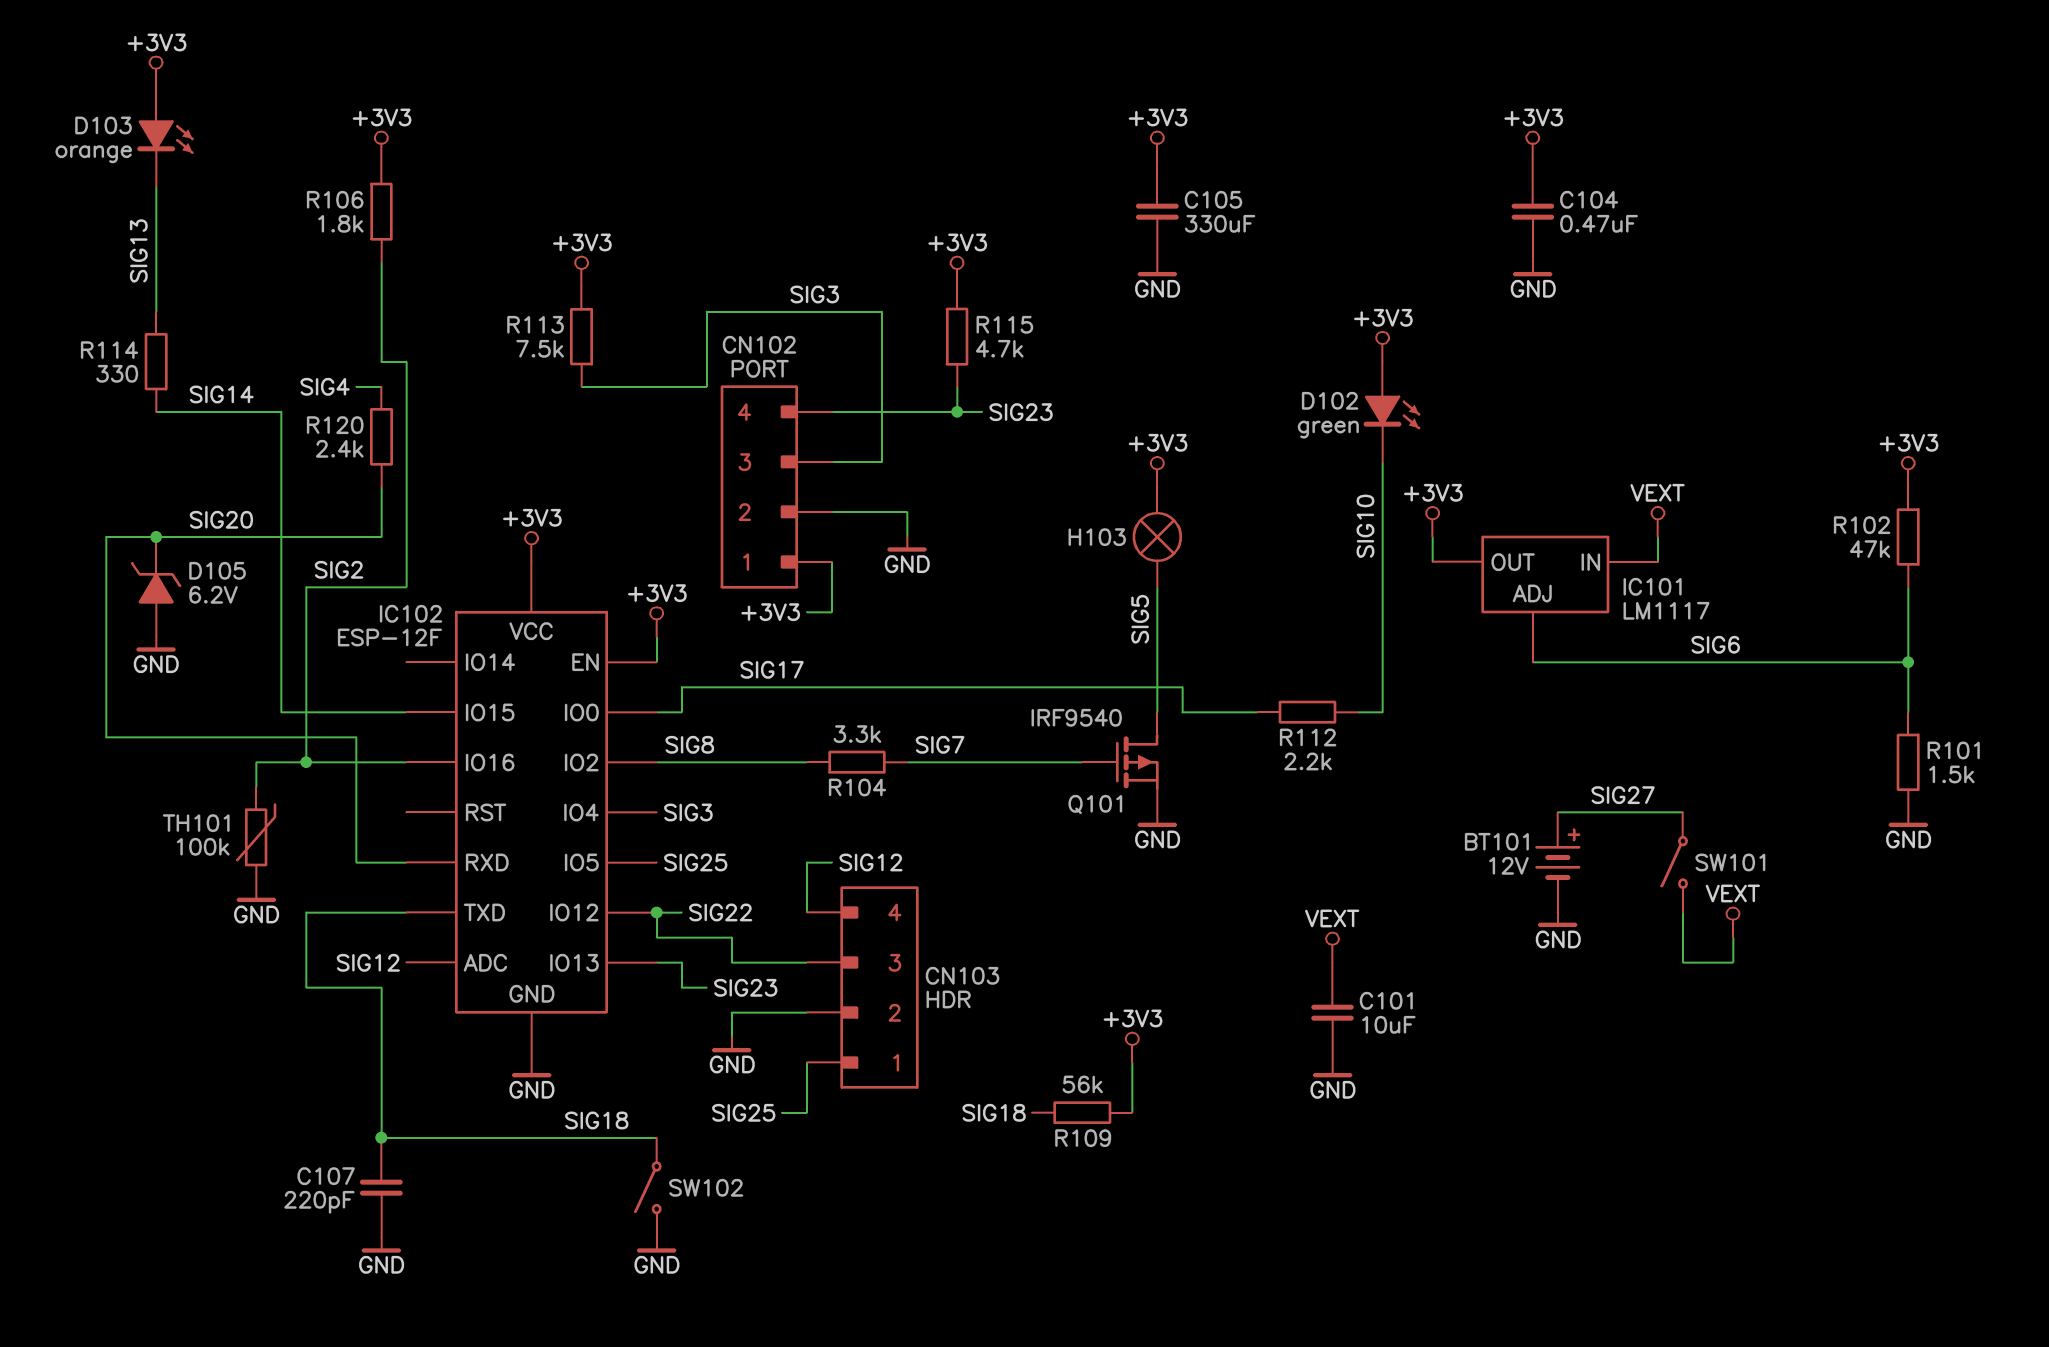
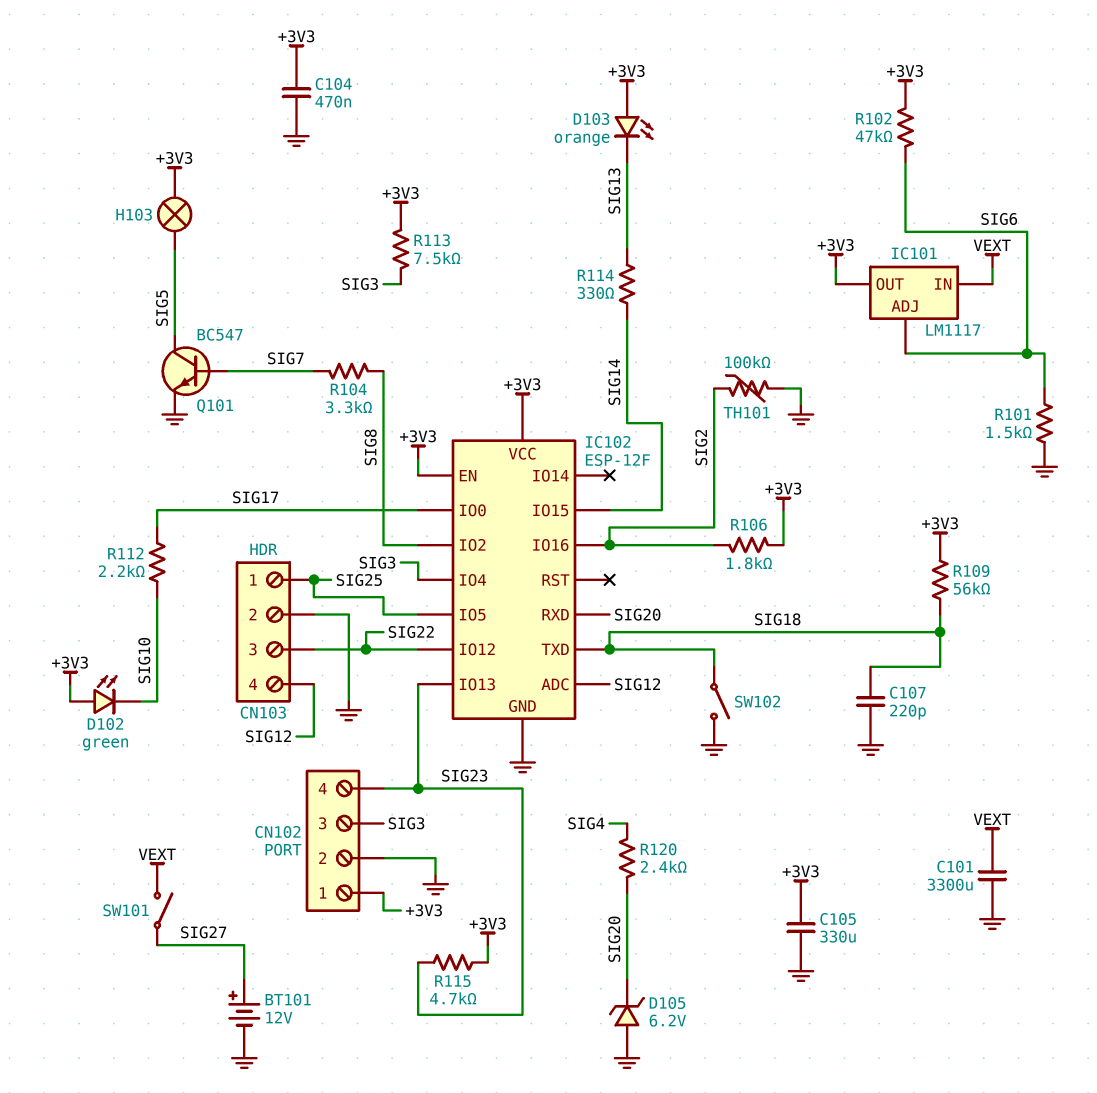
C101: 10uF (GND, VEXT) -> 3300uF (GND, VEXT)
Q101: PMOS IRF9540 (G SIG7, D SIG5, S GND) -> NPN BC547 (B SIG7, C SIG5, E GND)

